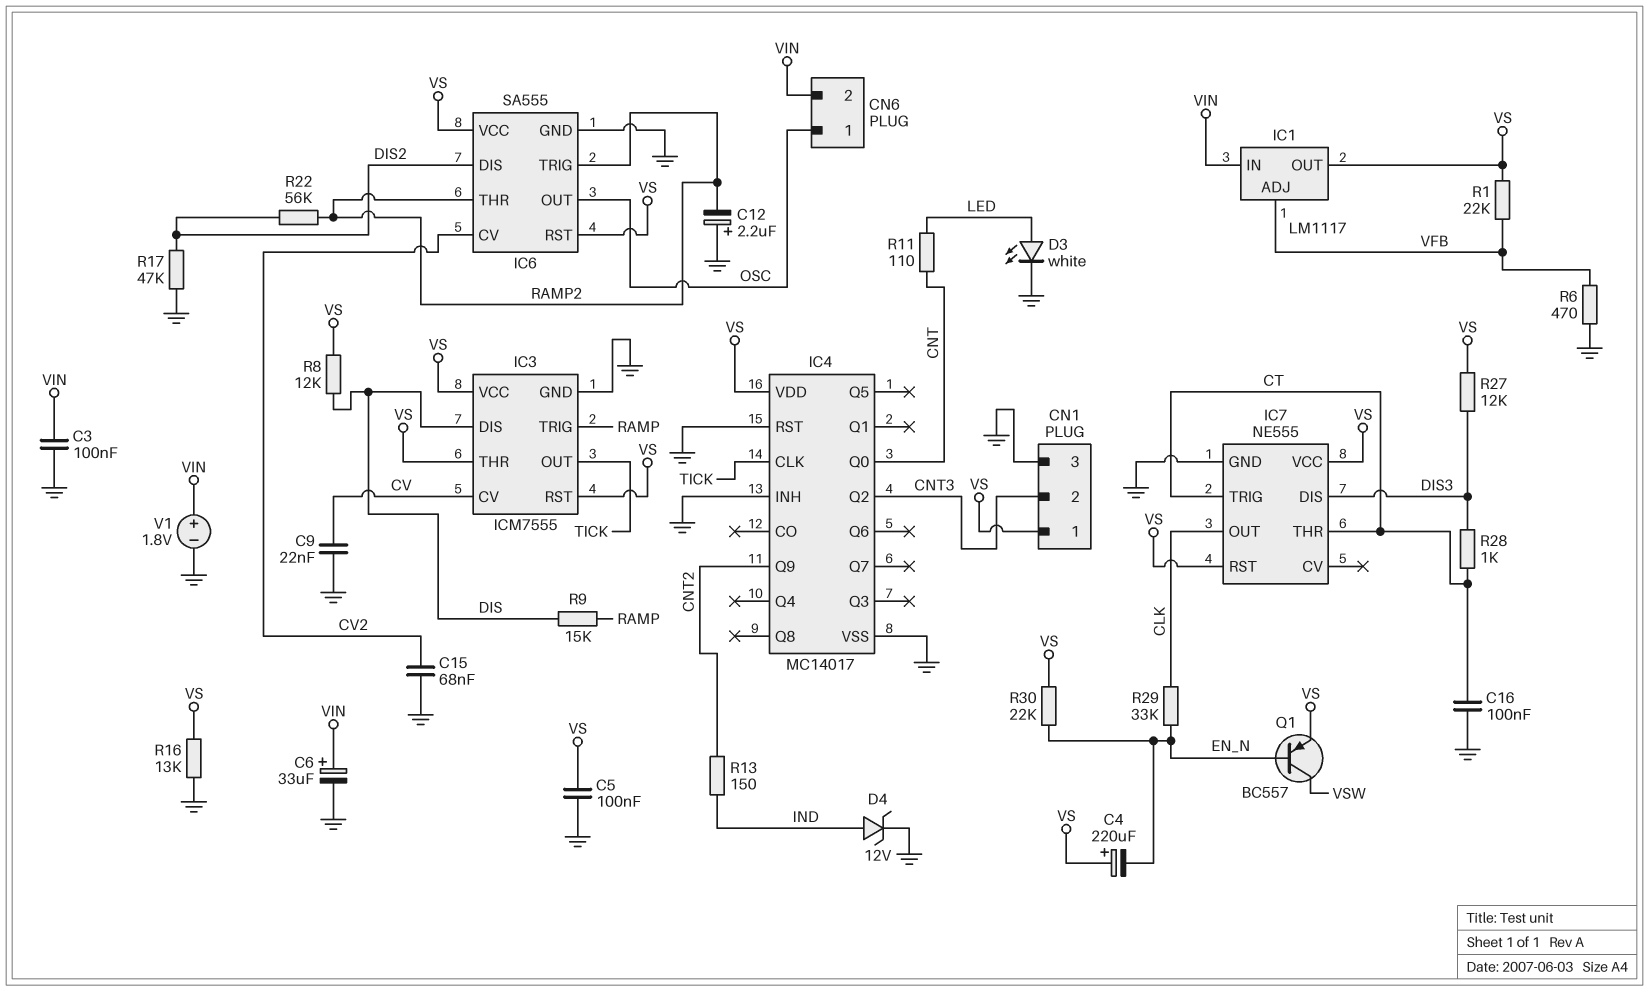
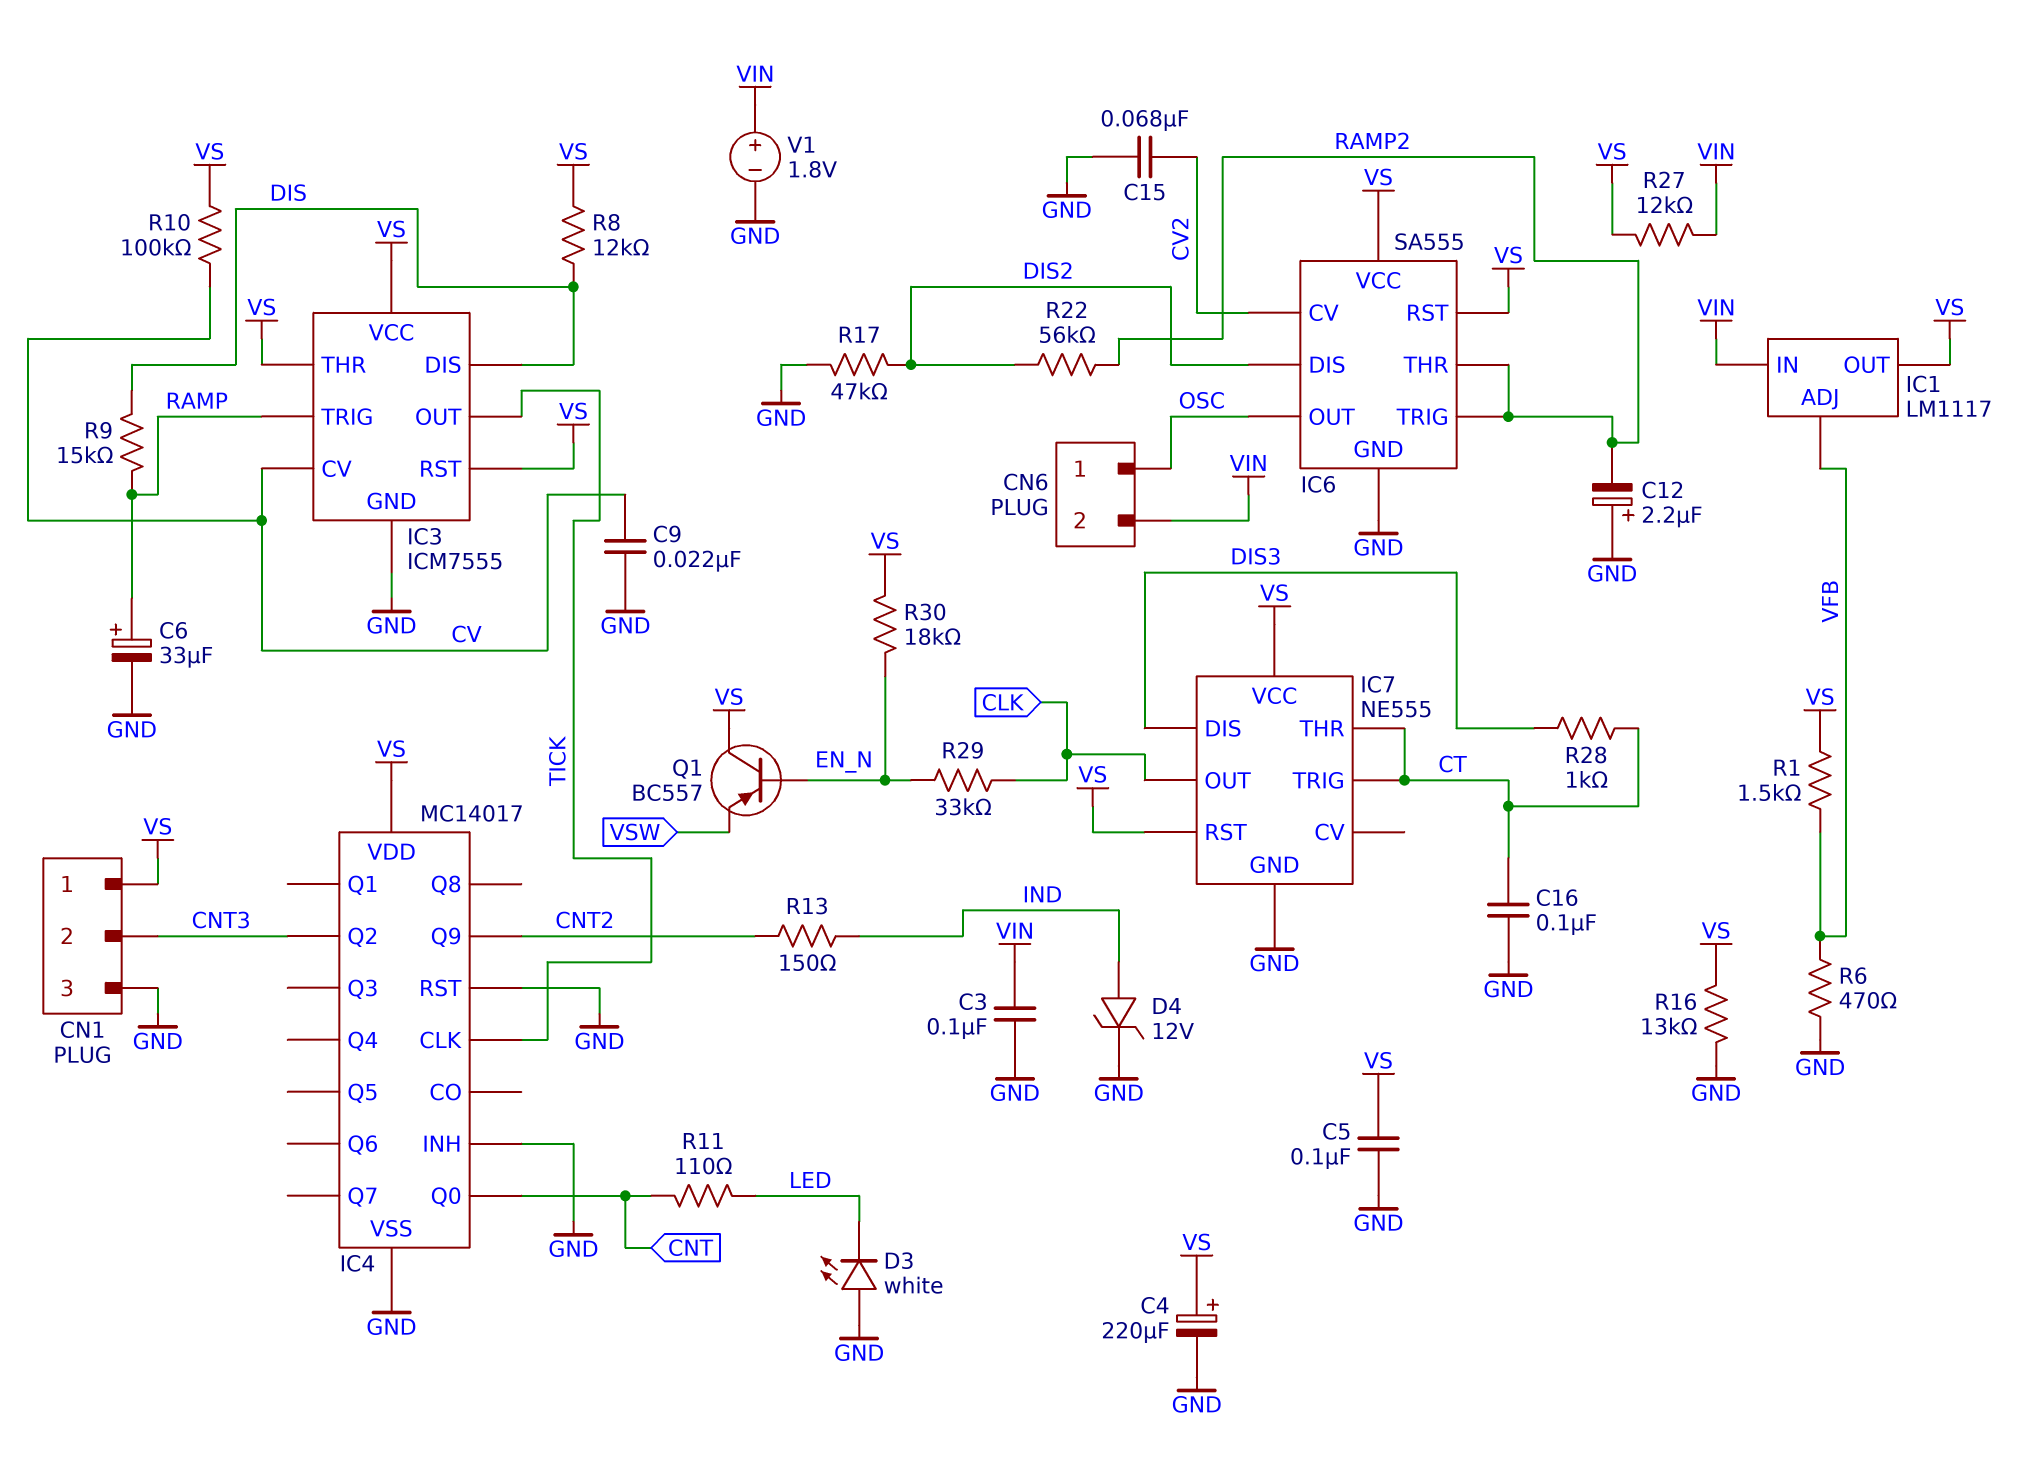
C4: 220uF (plus VS, minus EN_N) -> 220uF (plus VS, minus GND)
C6: 33uF (plus VIN, minus GND) -> 33uF (plus RAMP, minus GND)
D3: LED white (A LED, K GND) -> LED white (A GND, K LED)
Q1: PNP BC557 (B EN_N, C VSW, E VS) -> PNP BC557 (B EN_N, C VS, E VSW)
R1: 22k (VFB, VS) -> 1.5k (VFB, VS)
R10: none -> 100k (CV, VS)
R27: 12k (DIS3, VS) -> 12k (VIN, VS)
R30: 22k (EN_N, VS) -> 18k (EN_N, VS)

